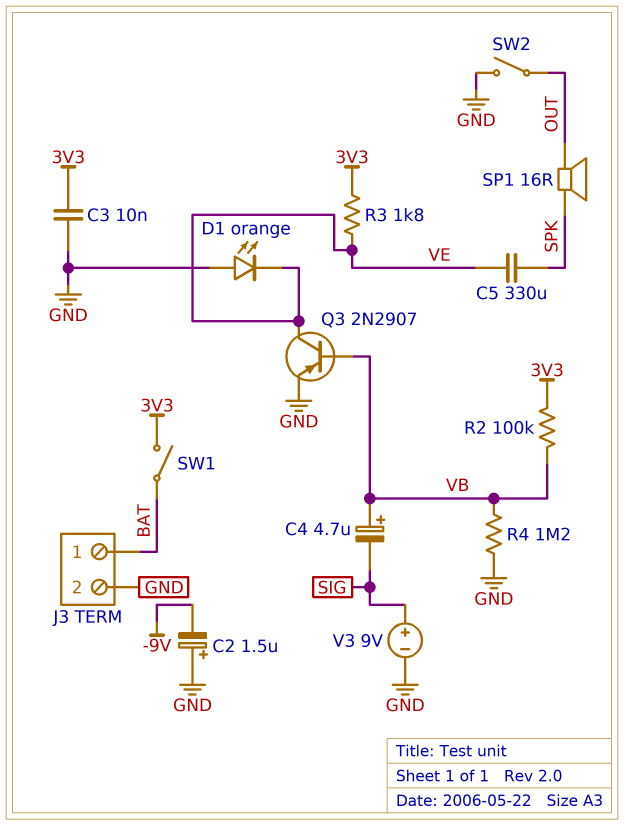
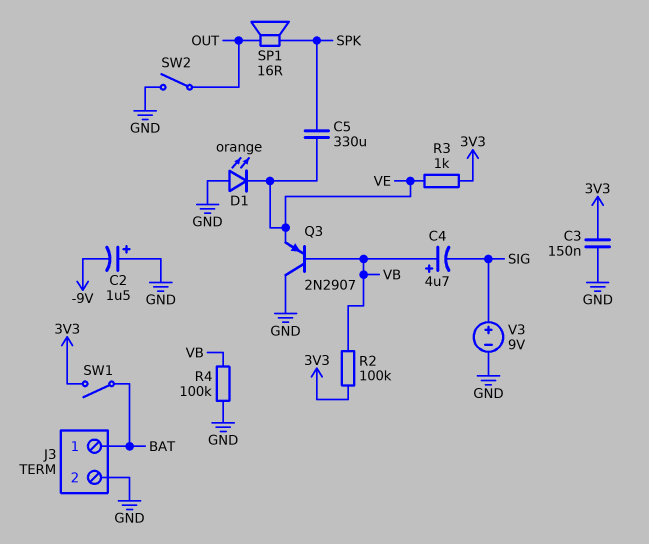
C3: 10nF (3V3, GND) -> 150nF (3V3, GND)
Q3: PNP 2N2907 (B VB, C VE, E GND) -> PNP 2N2907 (B VB, C GND, E VE)
R3: 1.8k (3V3, VE) -> 1k (3V3, VE)
R4: 1.2M (GND, VB) -> 100k (GND, VB)

